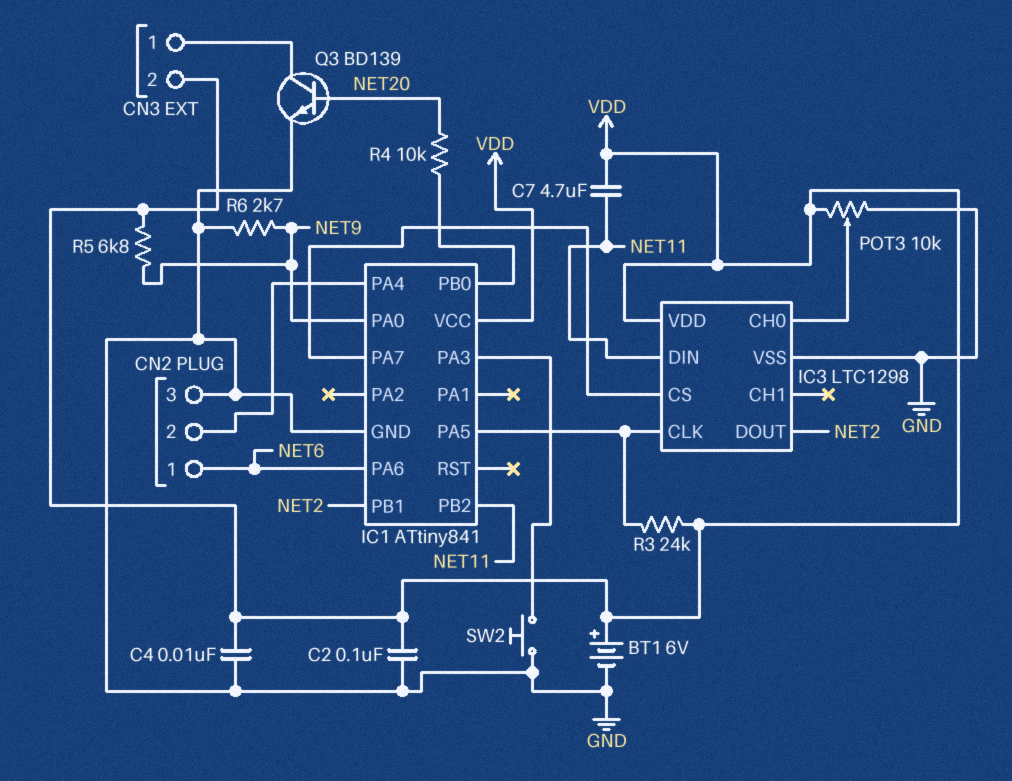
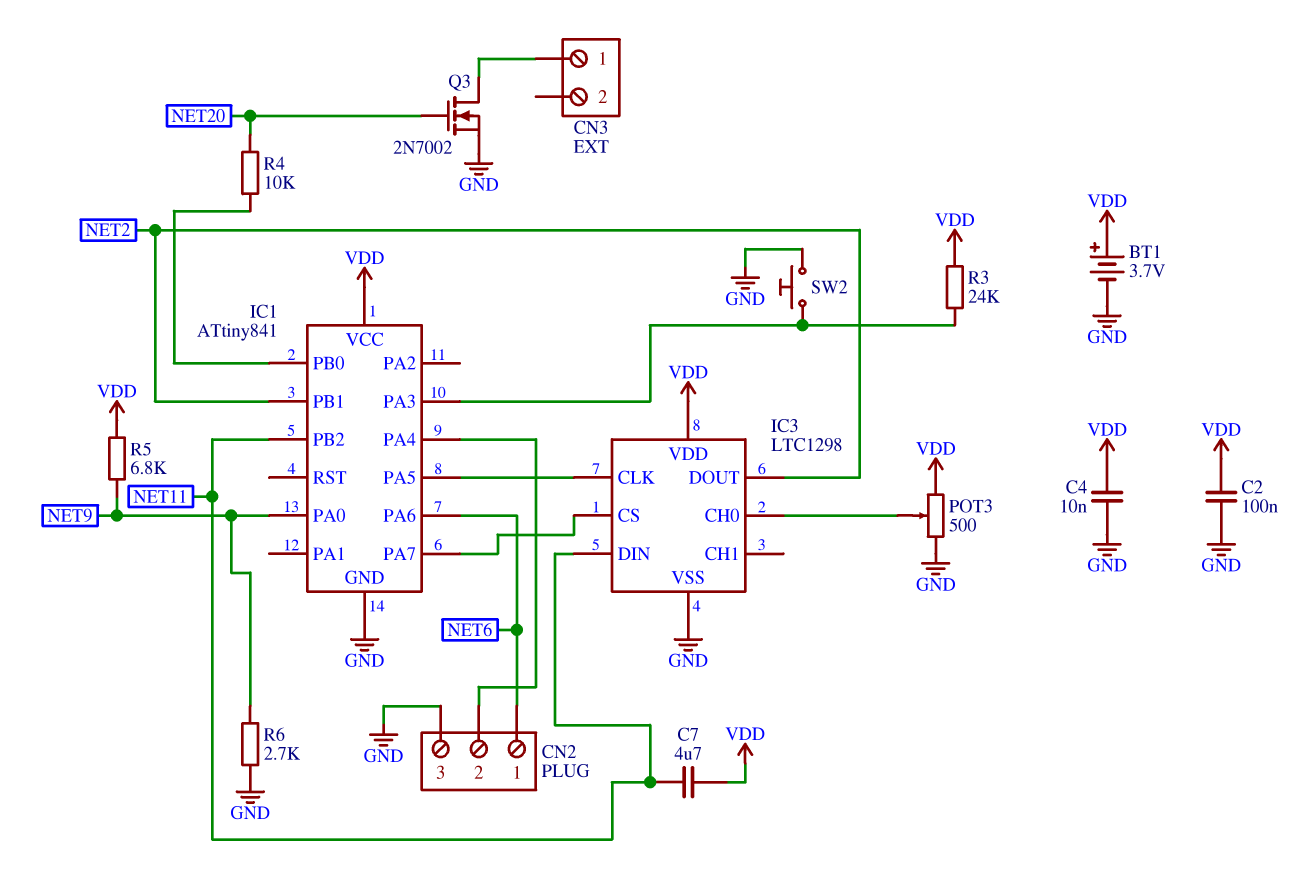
BT1: 6V (plus VDD, minus GND) -> 3.7V (plus VDD, minus GND)
CN3 pin 2: VDD -> none
POT3: 10k (GND, VDD, wiper IC3/CH0) -> 500 (GND, VDD, wiper IC3/CH0)
Q3: NPN BD139 (B NET20, C CN3/1, E GND) -> NMOS 2N7002 (G NET20, D CN3/1, S GND)
R3: 24k (IC1/PA5, VDD) -> 24k (IC1/PA3, VDD)

